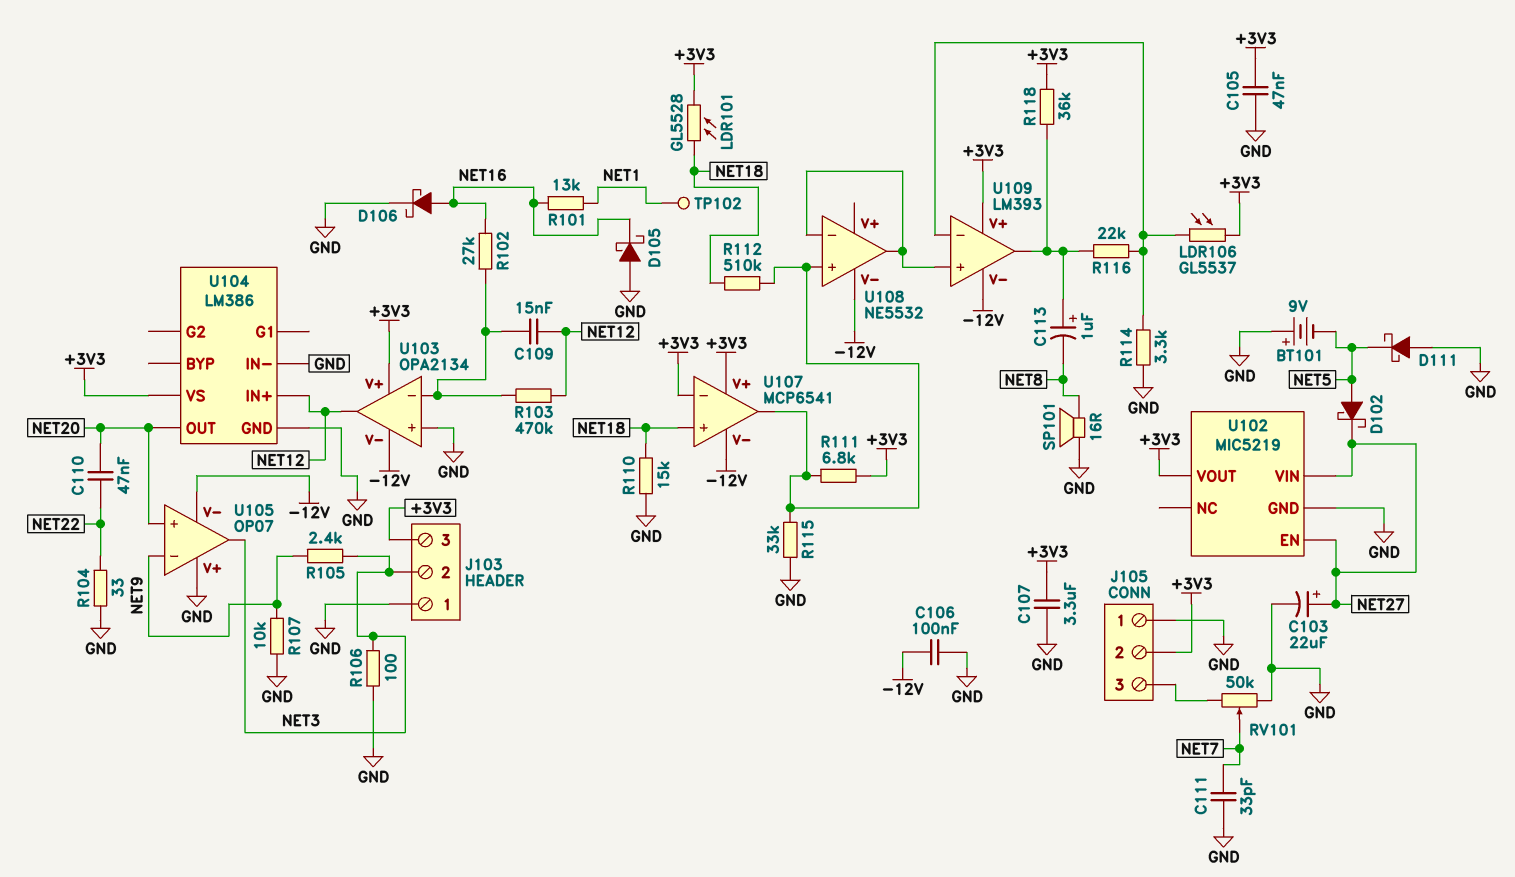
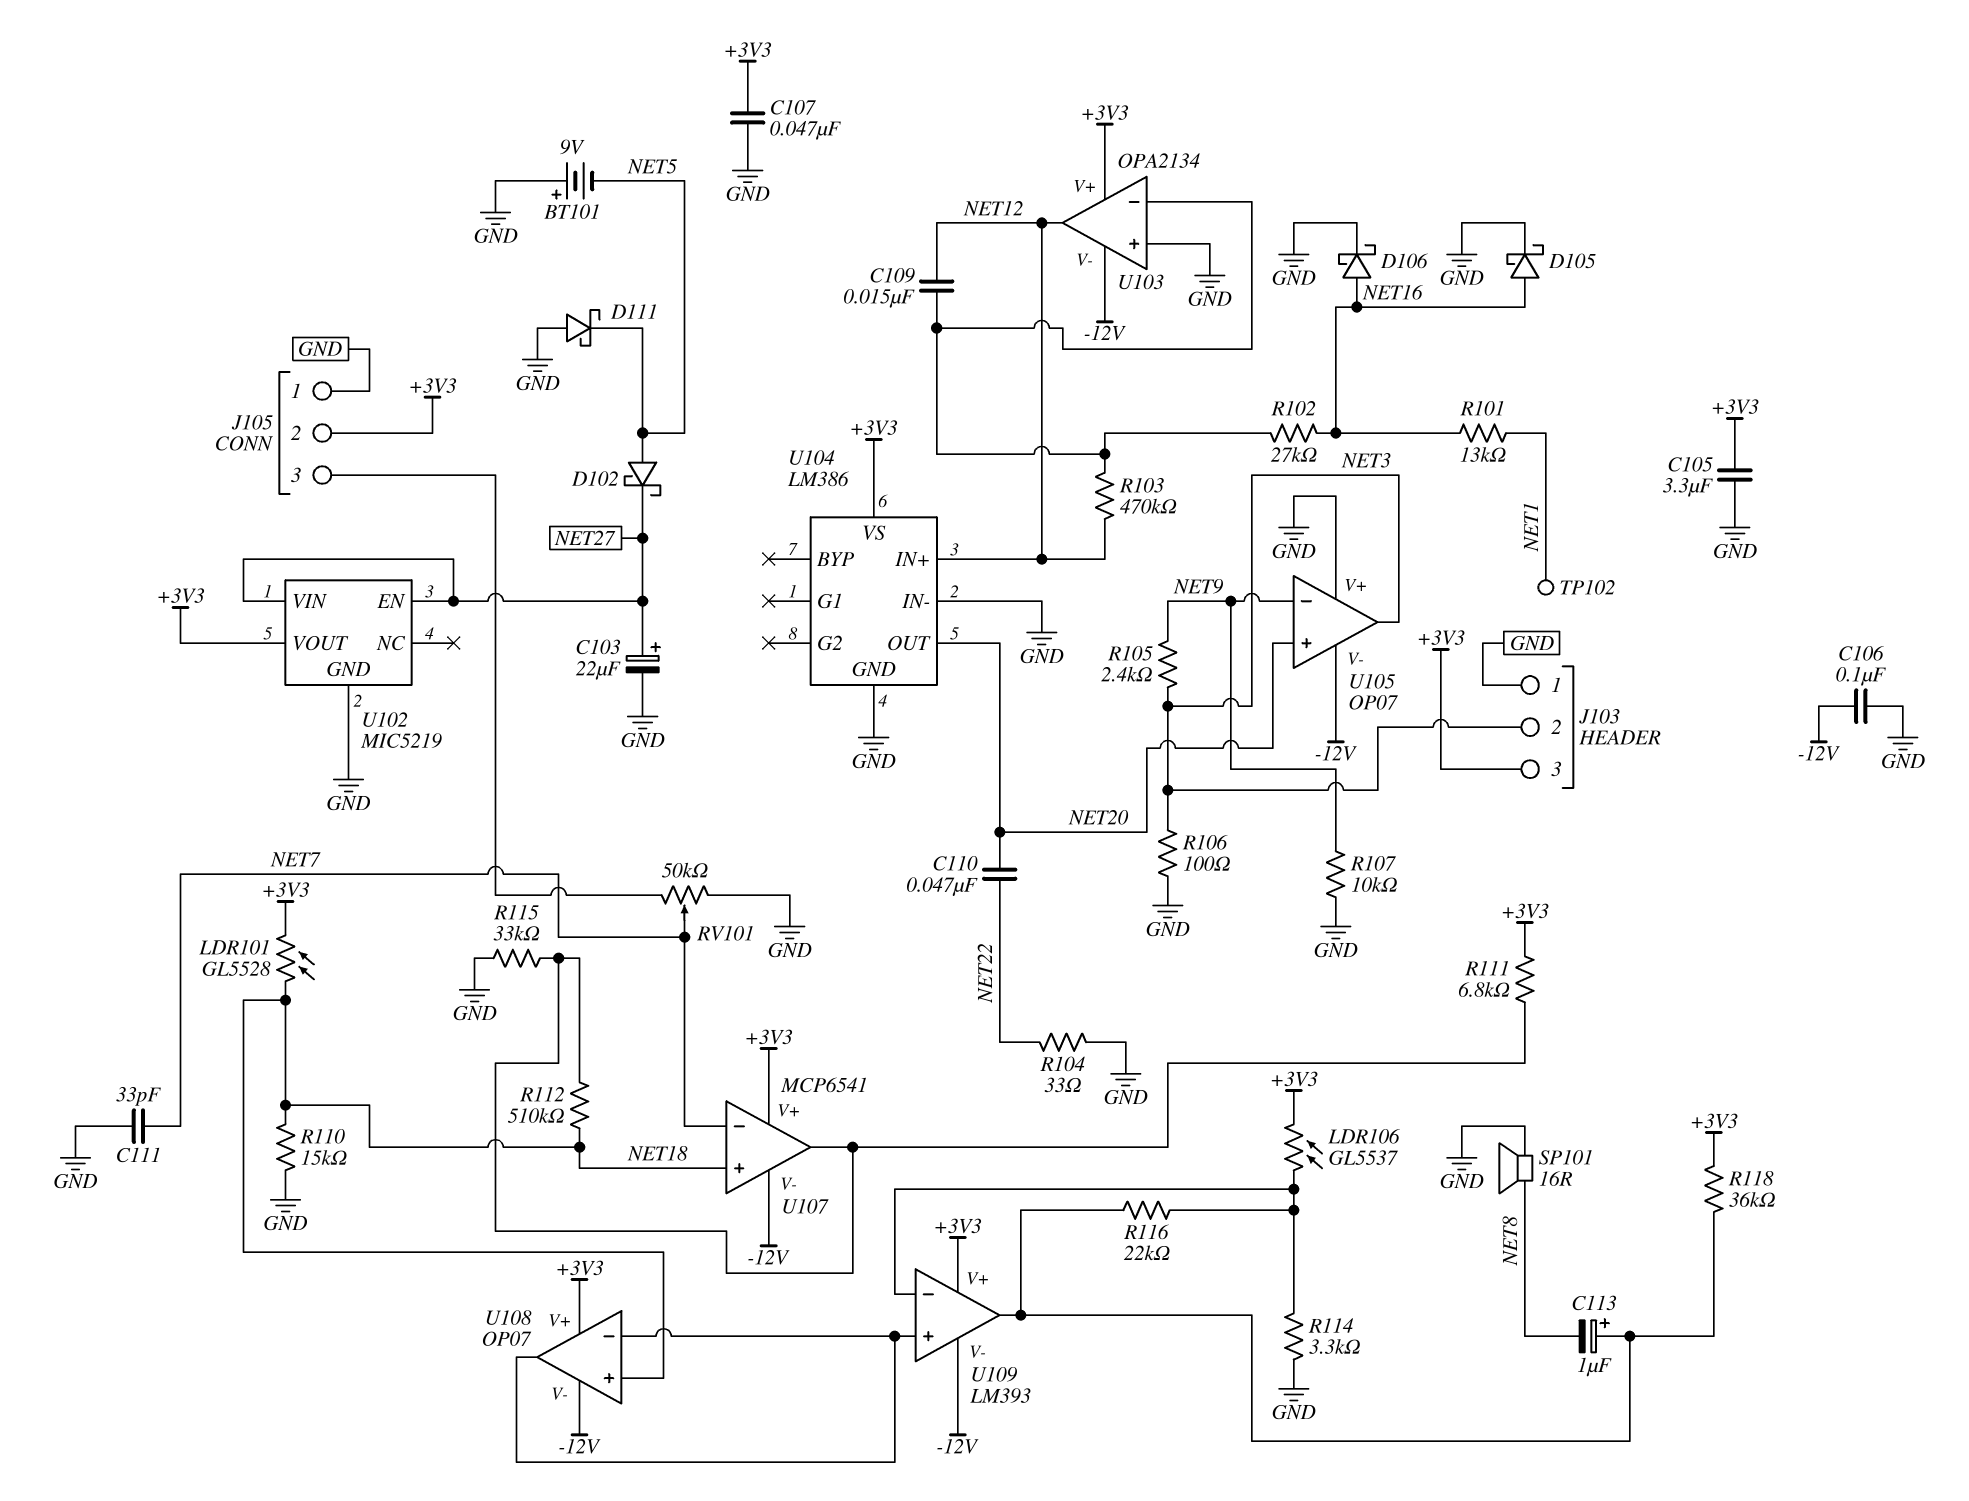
C105: 47nF (+3V3, GND) -> 3.3uF (+3V3, GND)
C107: 3.3uF (+3V3, GND) -> 47nF (+3V3, GND)
D105: schottky (A GND, K NET16) -> schottky (A NET16, K GND)
U107 pin in-: +3V3 -> NET7
U108: NE5532 -> OP07
U108 pin V+: none -> +3V3
U108 pin in+: U107/out -> NET18

